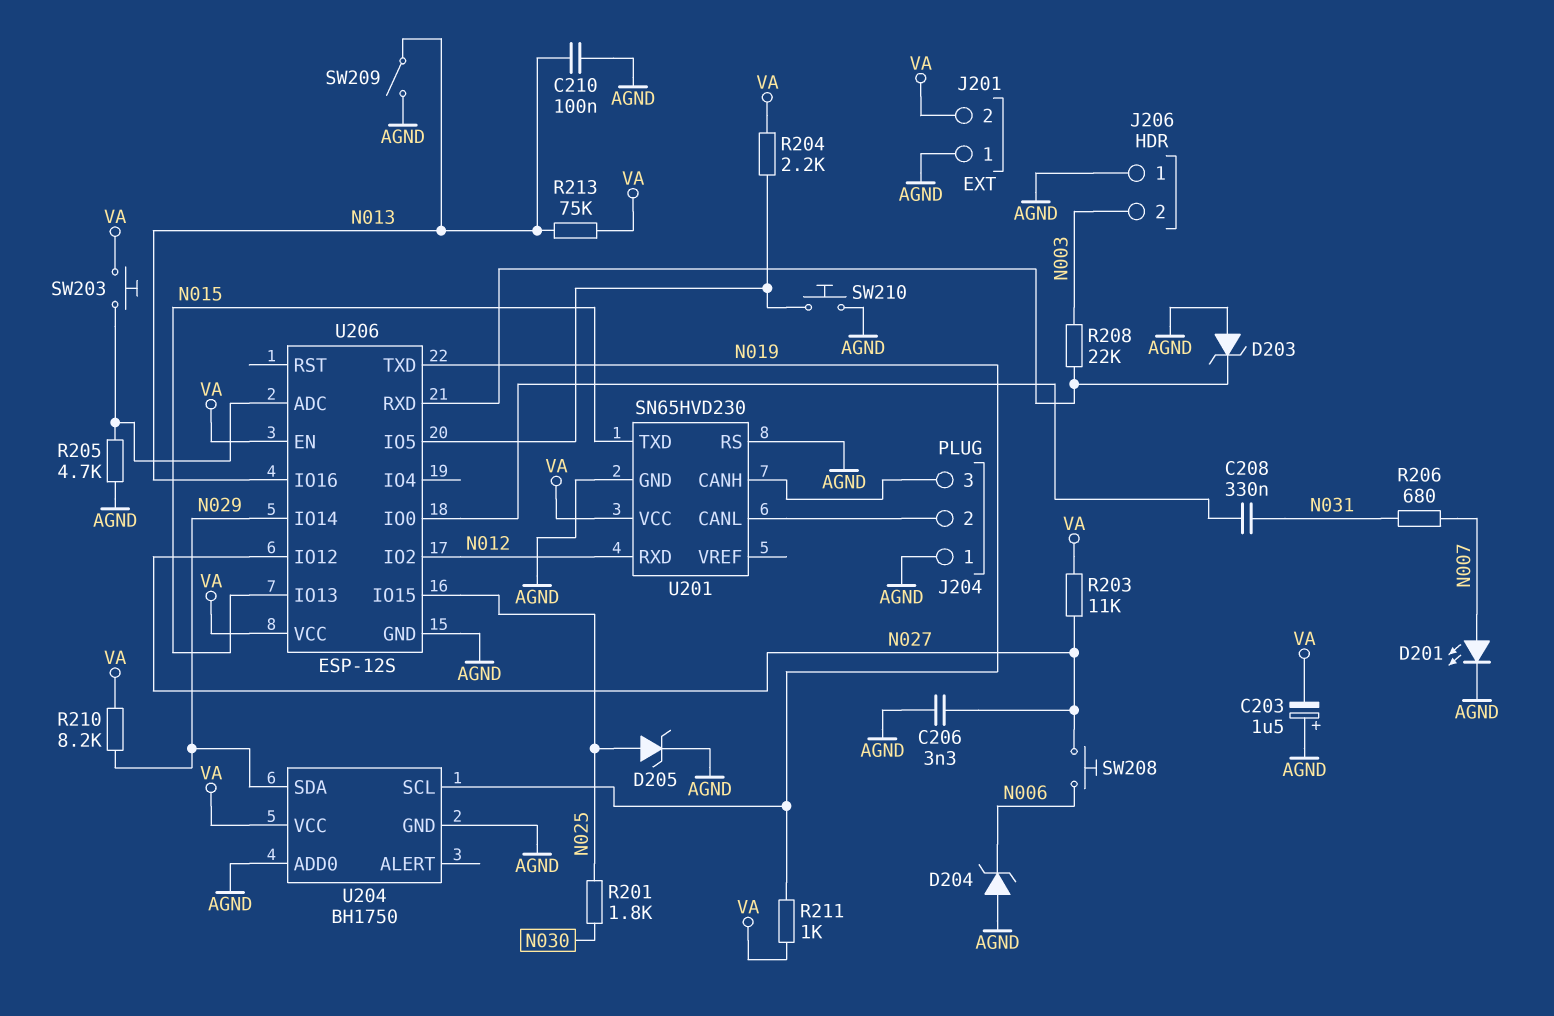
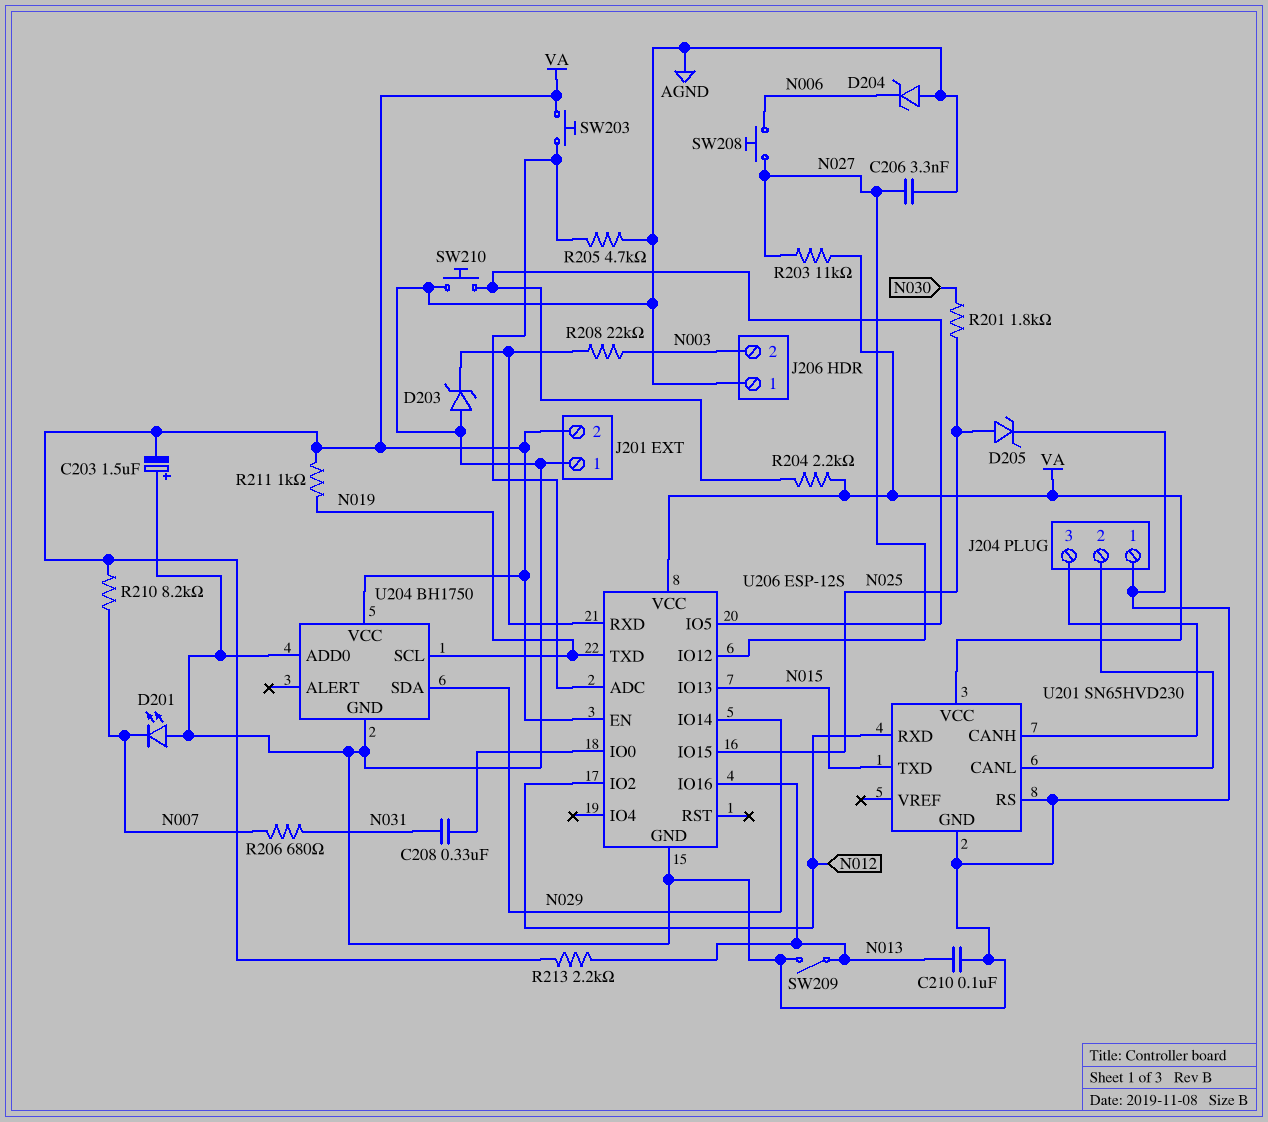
D201: LED (A N007, K AGND) -> LED (A AGND, K N007)
R210: 8.2k (N029, VA) -> 8.2k (N007, VA)
R213: 75k (N013, VA) -> 2.2k (N013, VA)

